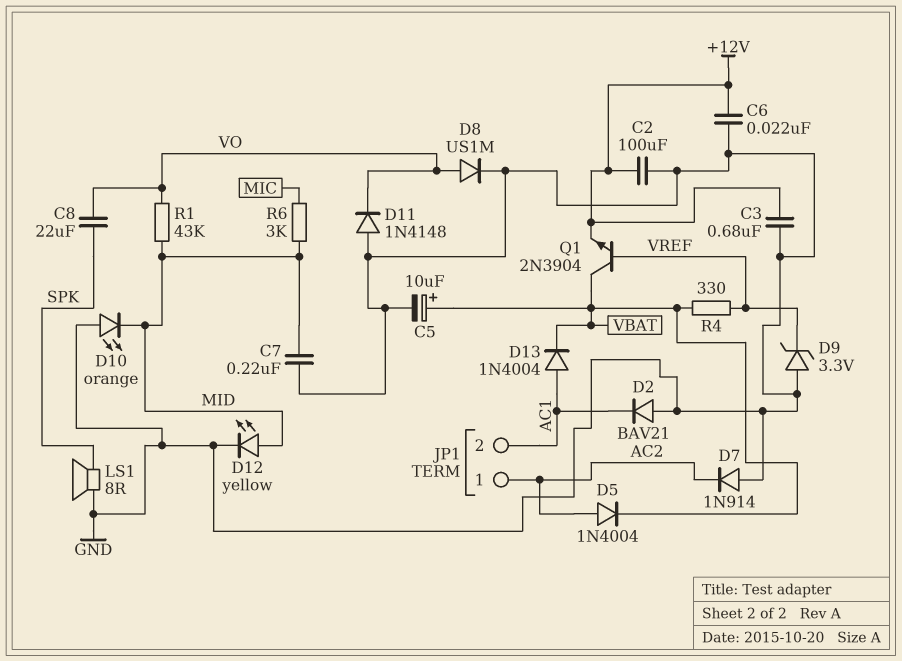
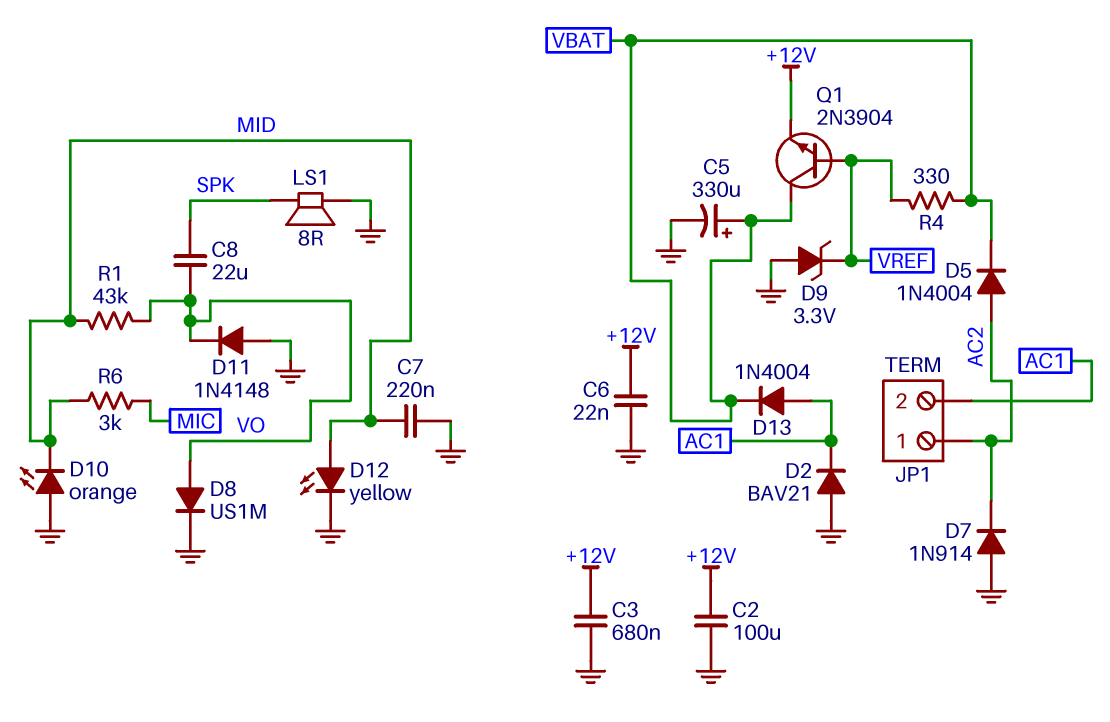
C5: 10uF (plus VBAT, minus GND) -> 330uF (plus VBAT, minus GND)

